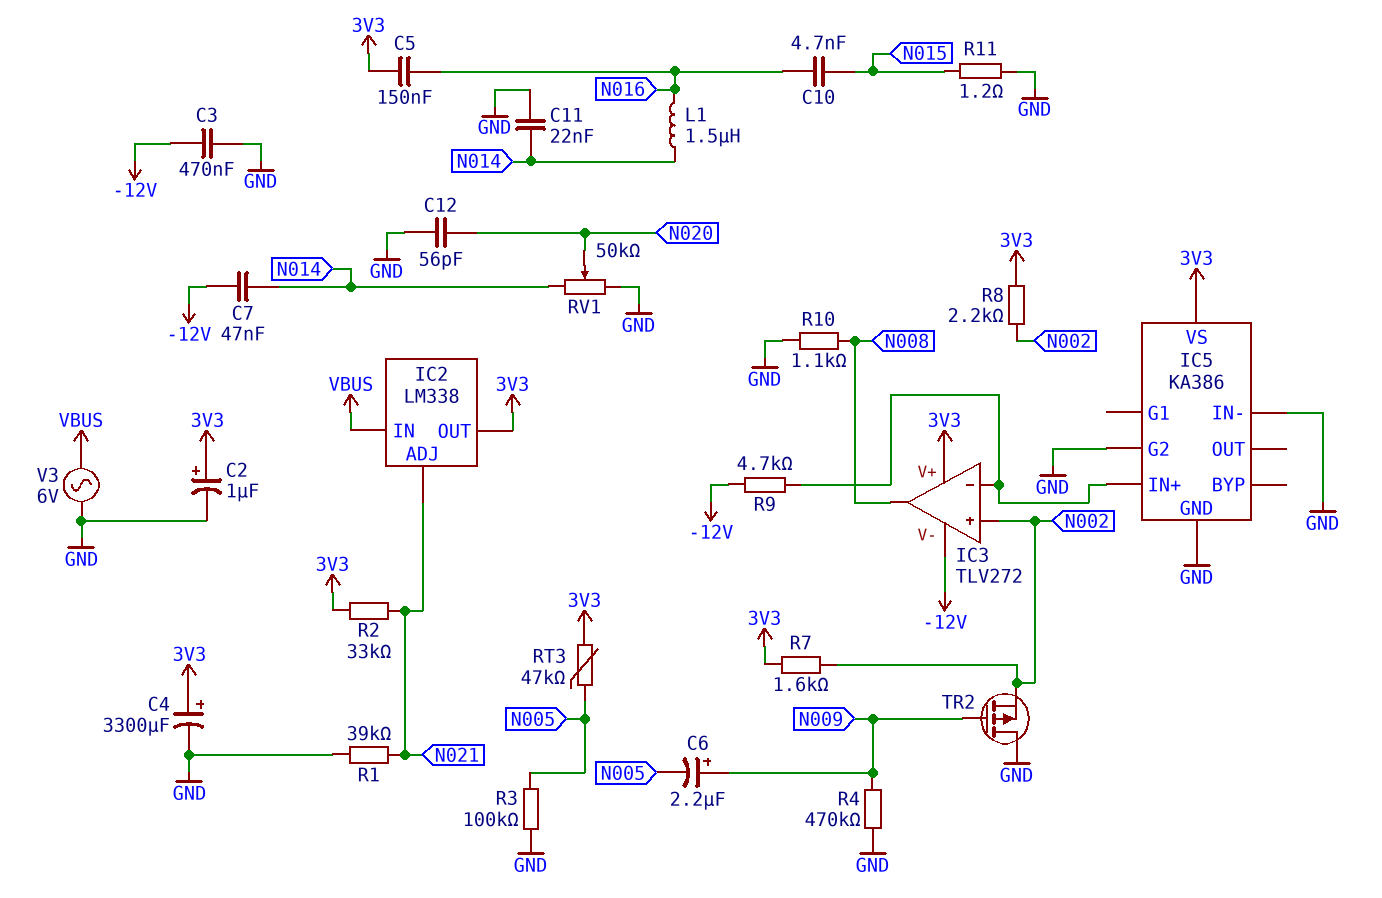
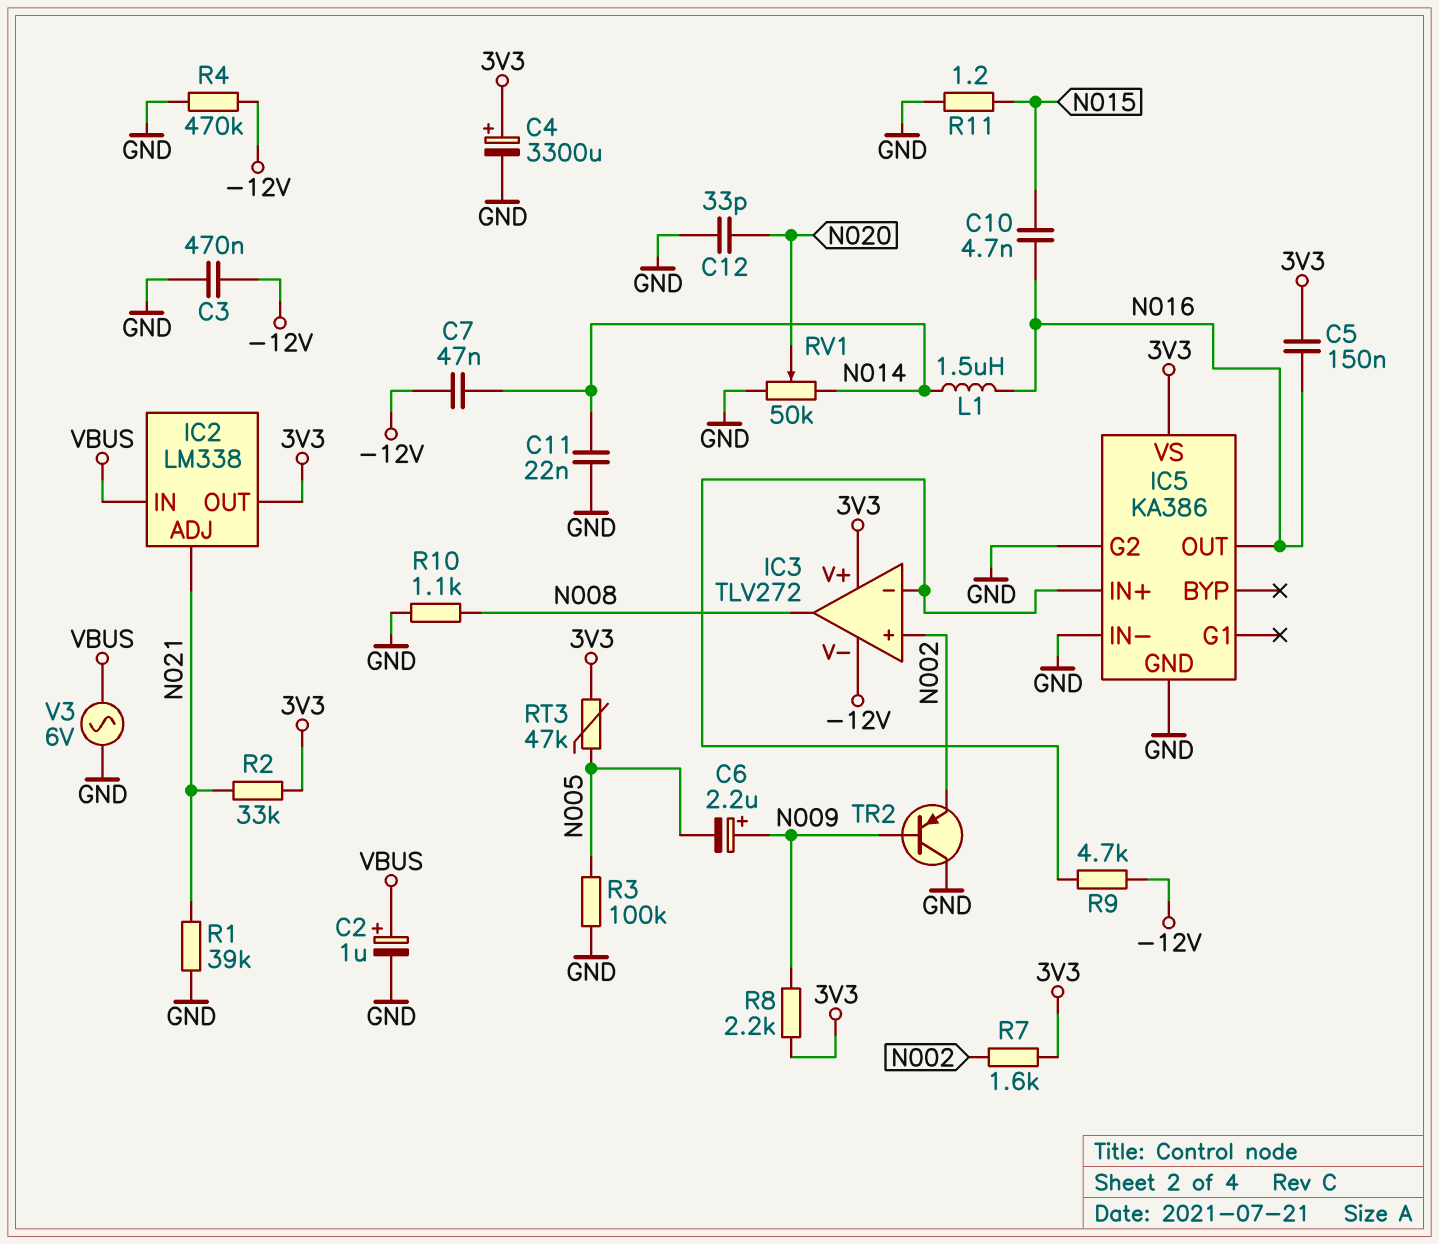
C2: 1uF (plus 3V3, minus GND) -> 1uF (plus VBUS, minus GND)
C12: 56pF (GND, N020) -> 33pF (GND, N020)
IC5 pin OUT: none -> N016
R4: 470k (GND, N009) -> 470k (-12V, GND)
R8: 2.2k (3V3, N002) -> 2.2k (3V3, N009)
TR2: PMOS (G N009, D GND, S N002) -> PNP (B N009, C GND, E N002)

